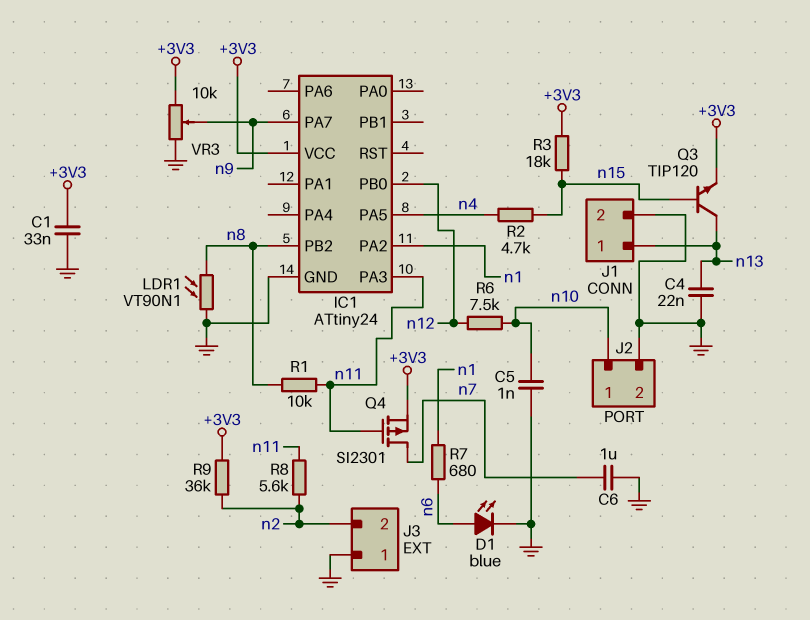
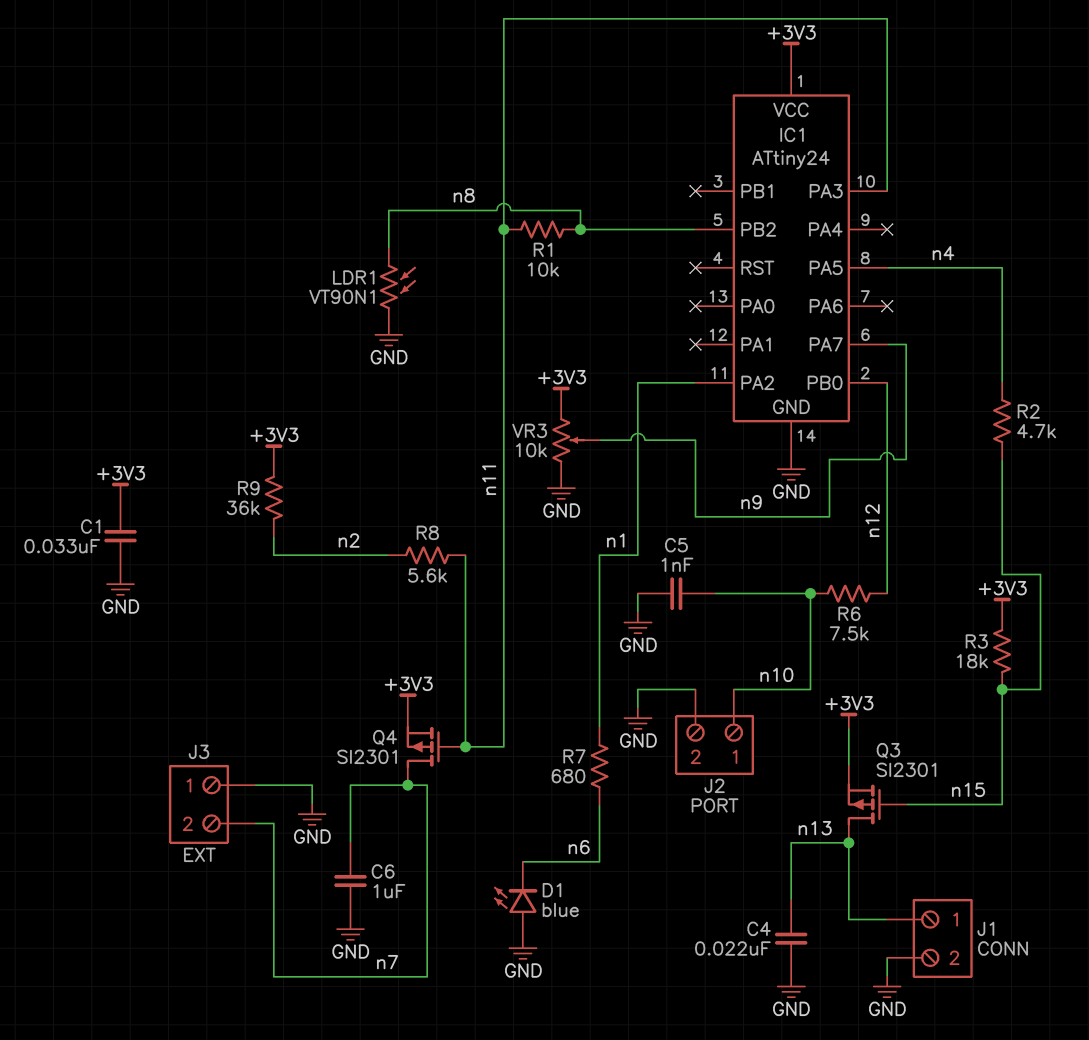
D1: LED blue (A n6, K GND) -> LED blue (A GND, K n6)
J3 pin 2: n2 -> n7
Q3: NPN TIP120 (B n15, C n13, E +3V3) -> PMOS SI2301 (G n15, D n13, S +3V3)

